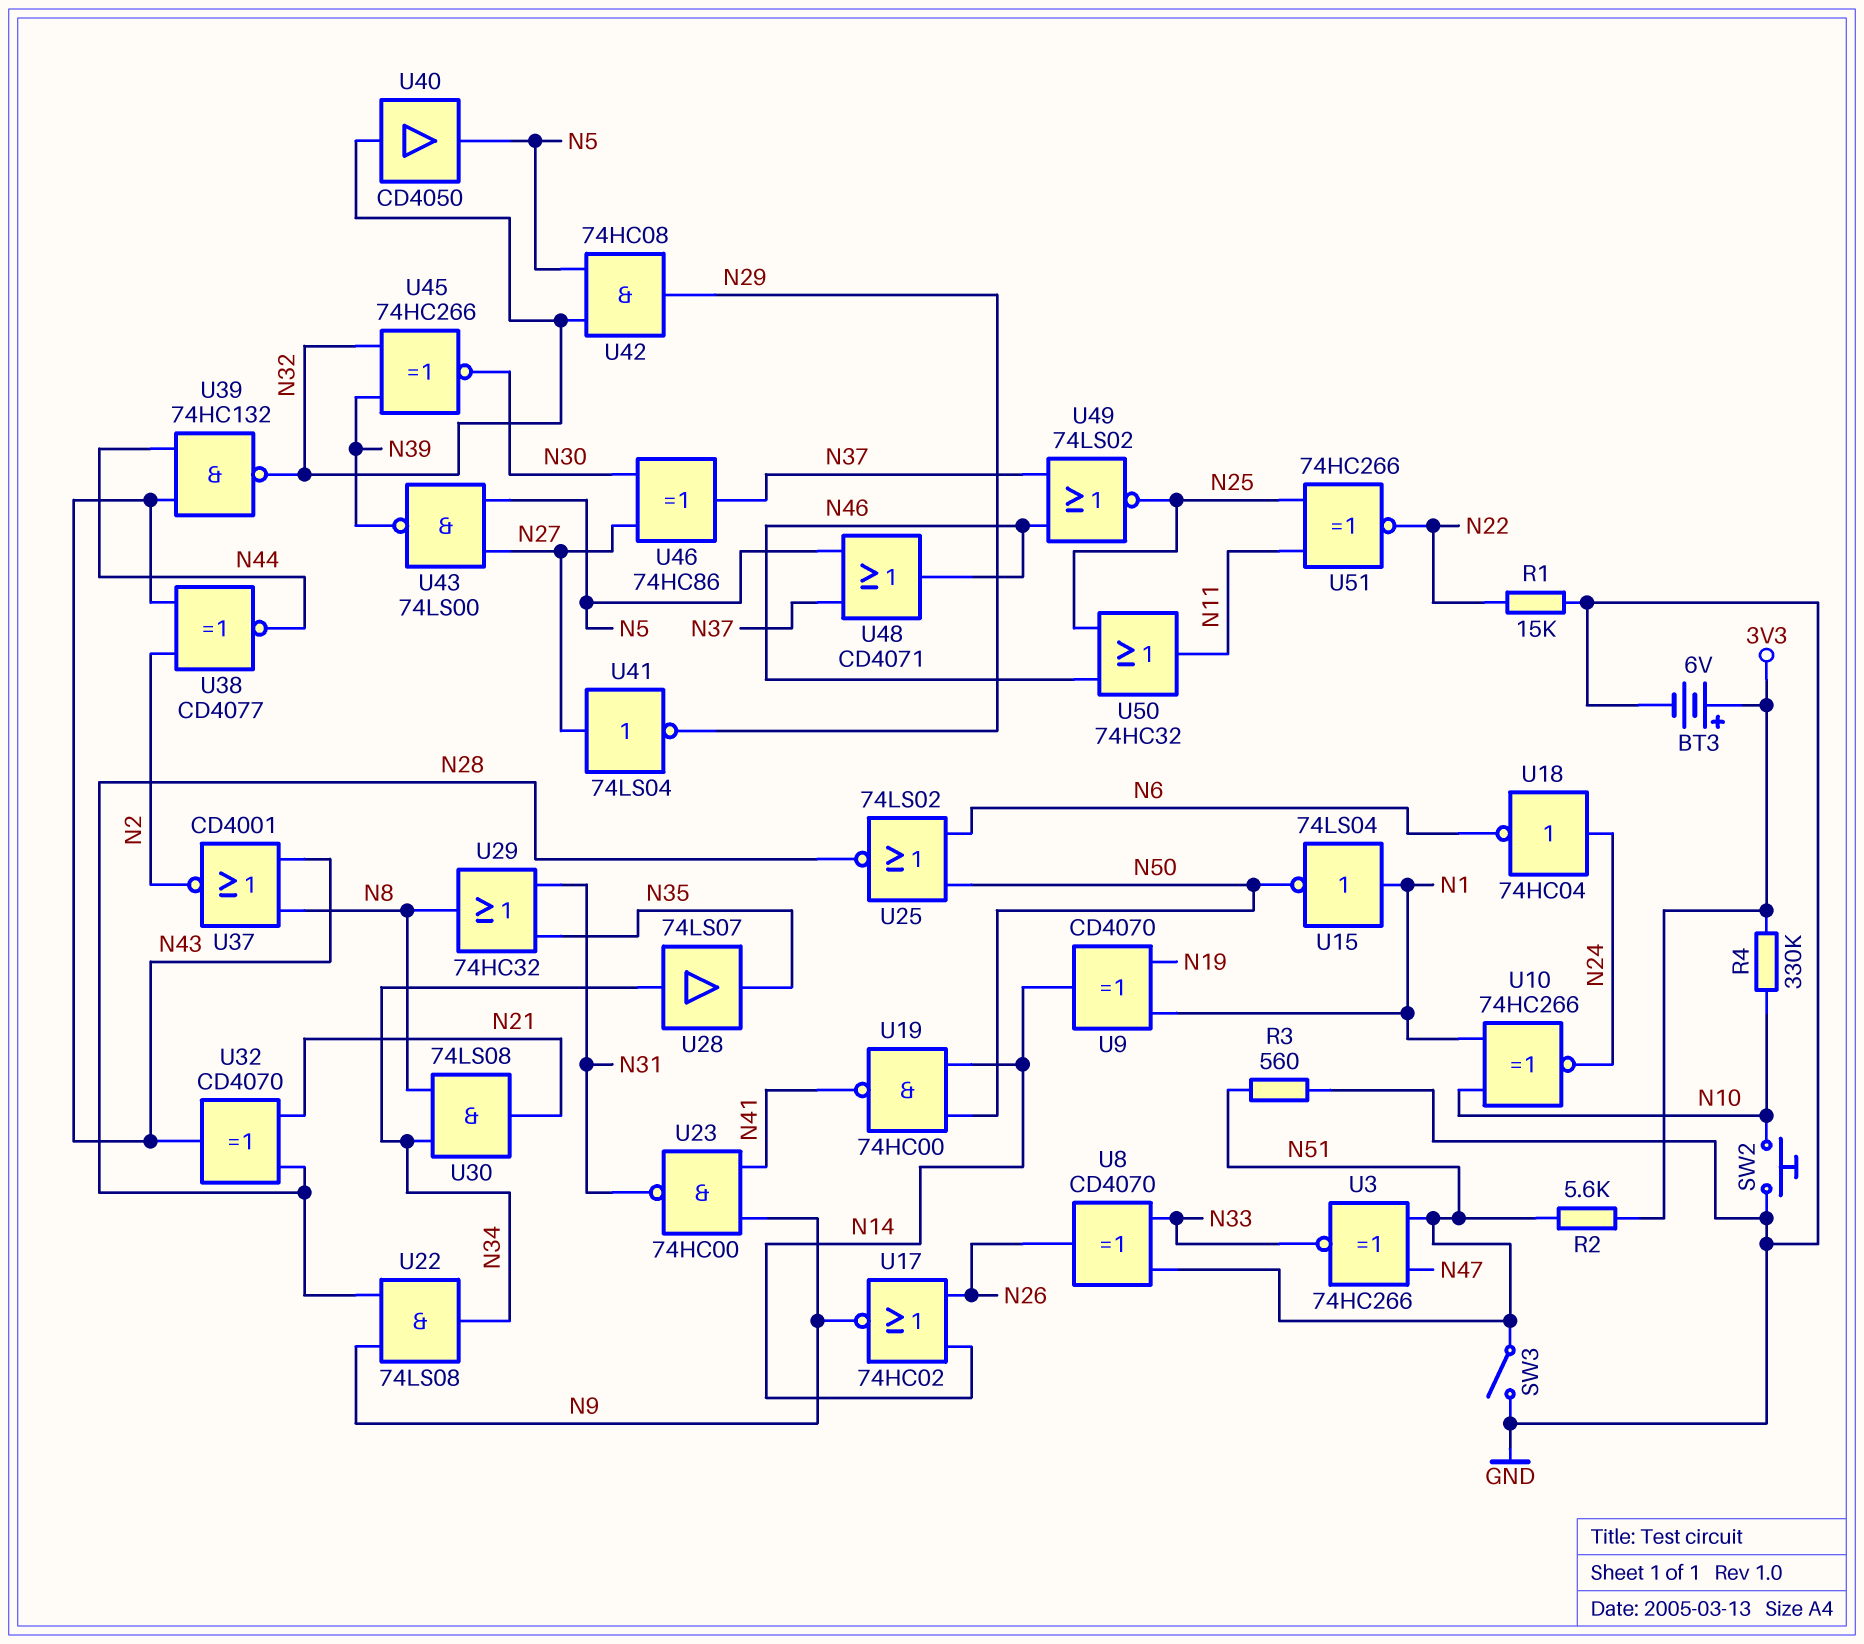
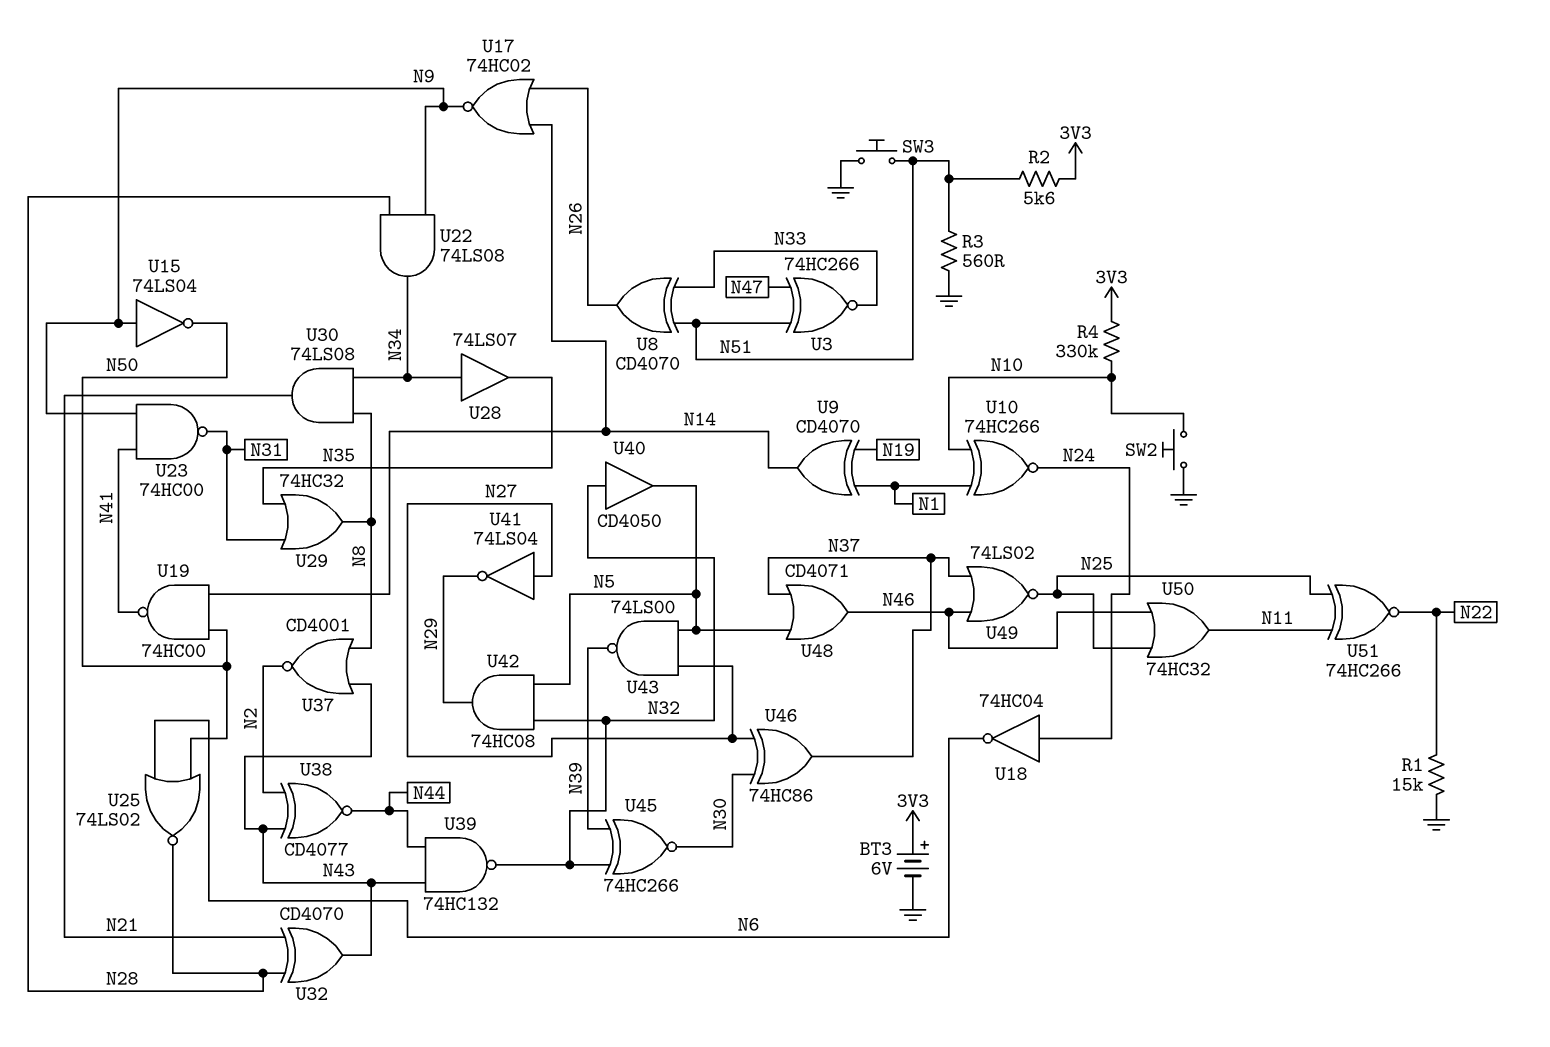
SW3: switch (GND, N51) -> button (GND, N51)
U15: NOT 74LS04 (in N1, out N50) -> NOT 74LS04 (in N9, out N50)

